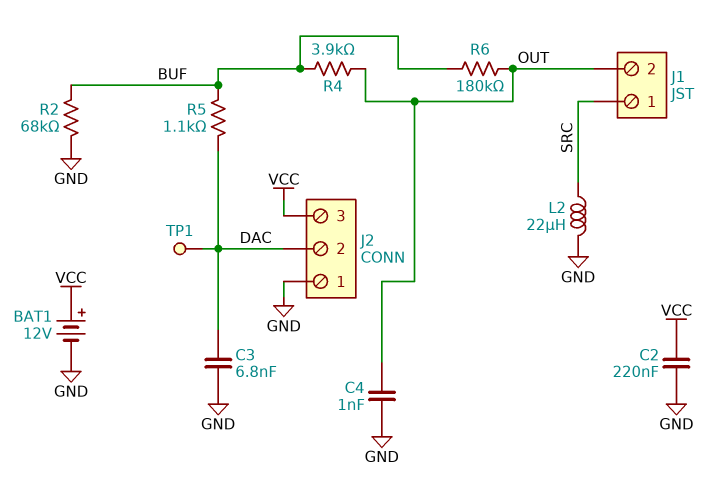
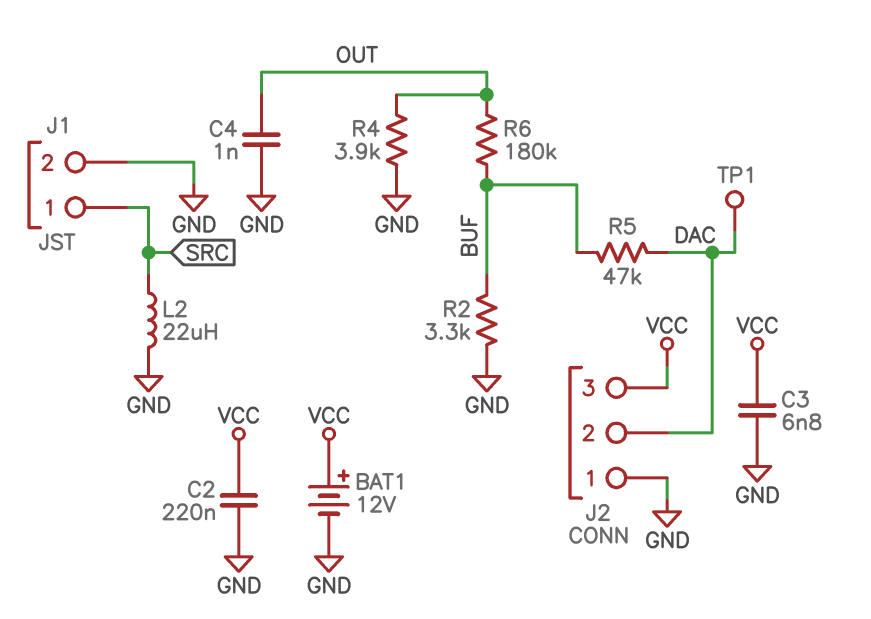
C3: 6.8nF (DAC, GND) -> 6.8nF (GND, VCC)
J1 pin 2: OUT -> GND
R2: 68k (BUF, GND) -> 3.3k (BUF, GND)
R4: 3.9k (BUF, OUT) -> 3.9k (GND, OUT)
R5: 1.1k (BUF, DAC) -> 47k (BUF, DAC)

